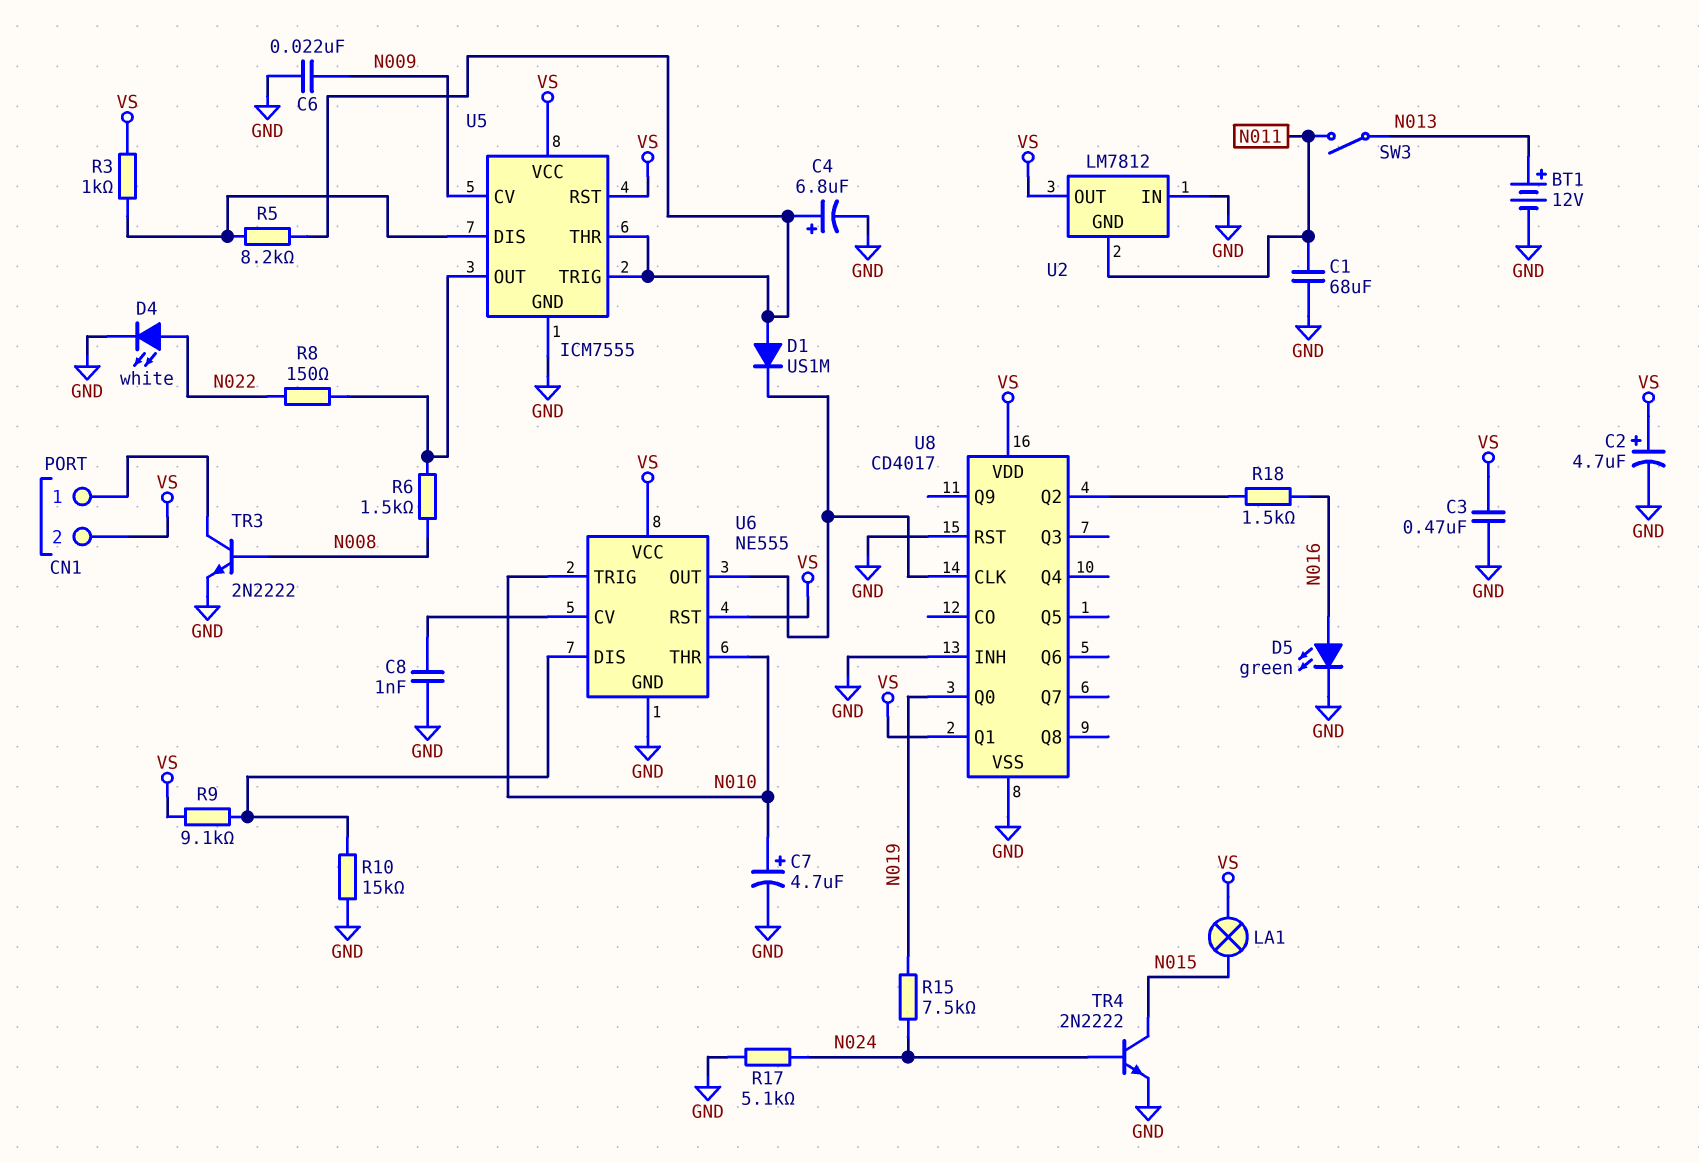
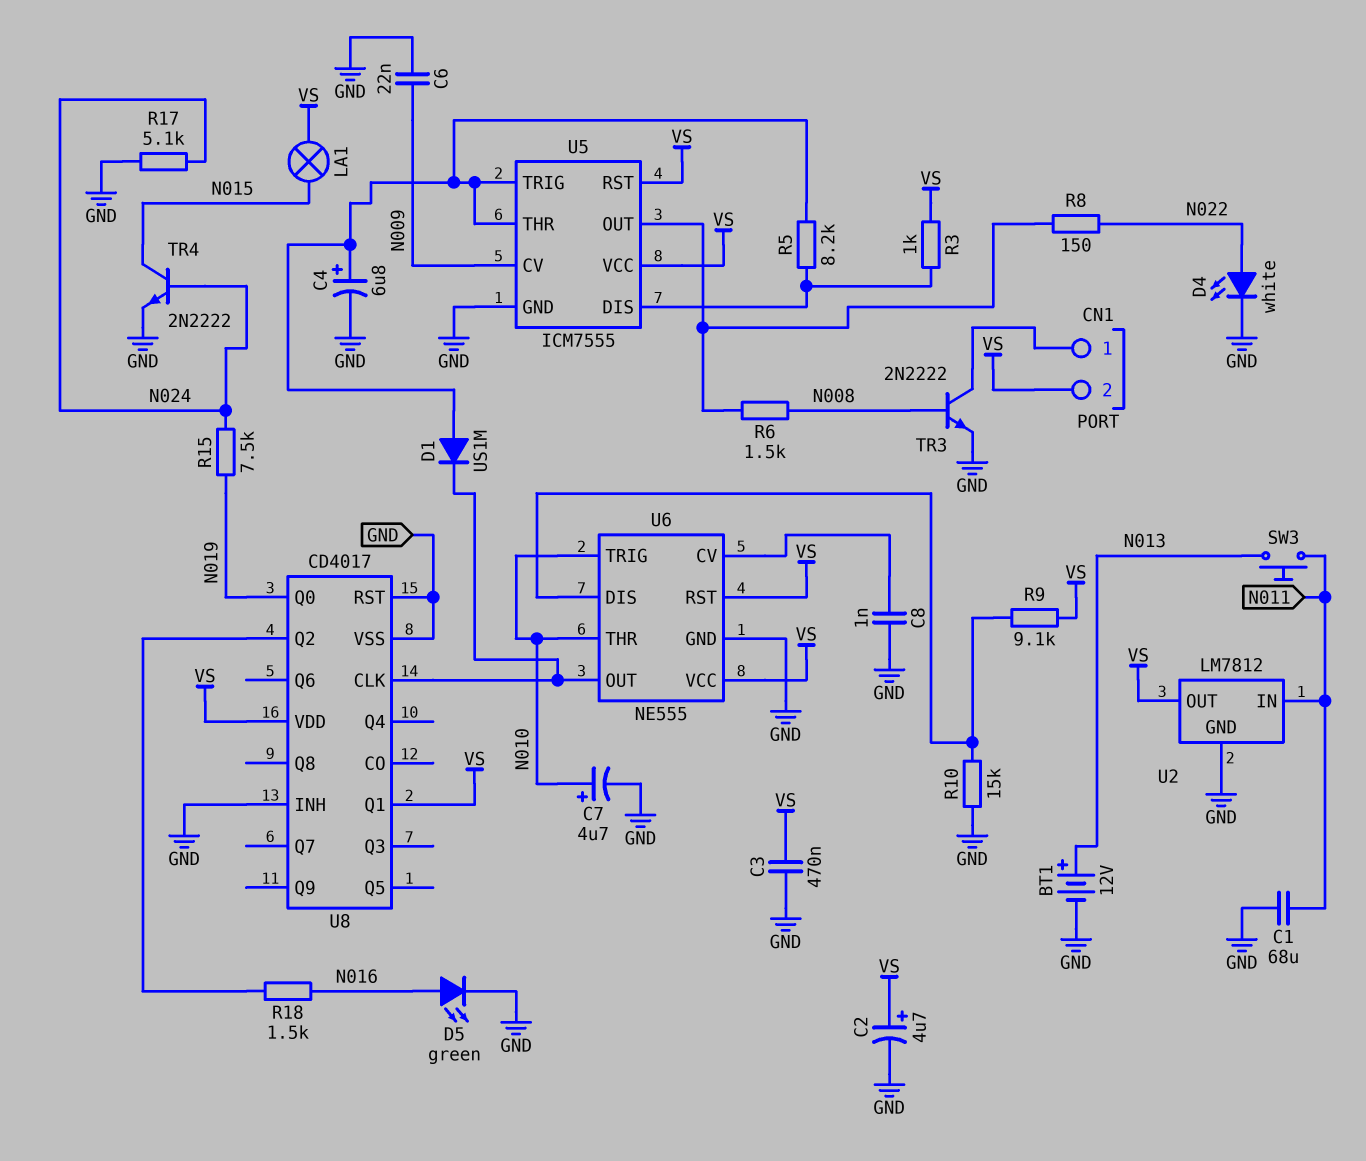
SW3: switch (N011, N013) -> button (N011, N013)
U2 pin GND: N011 -> GND
U2 pin IN: GND -> N011

